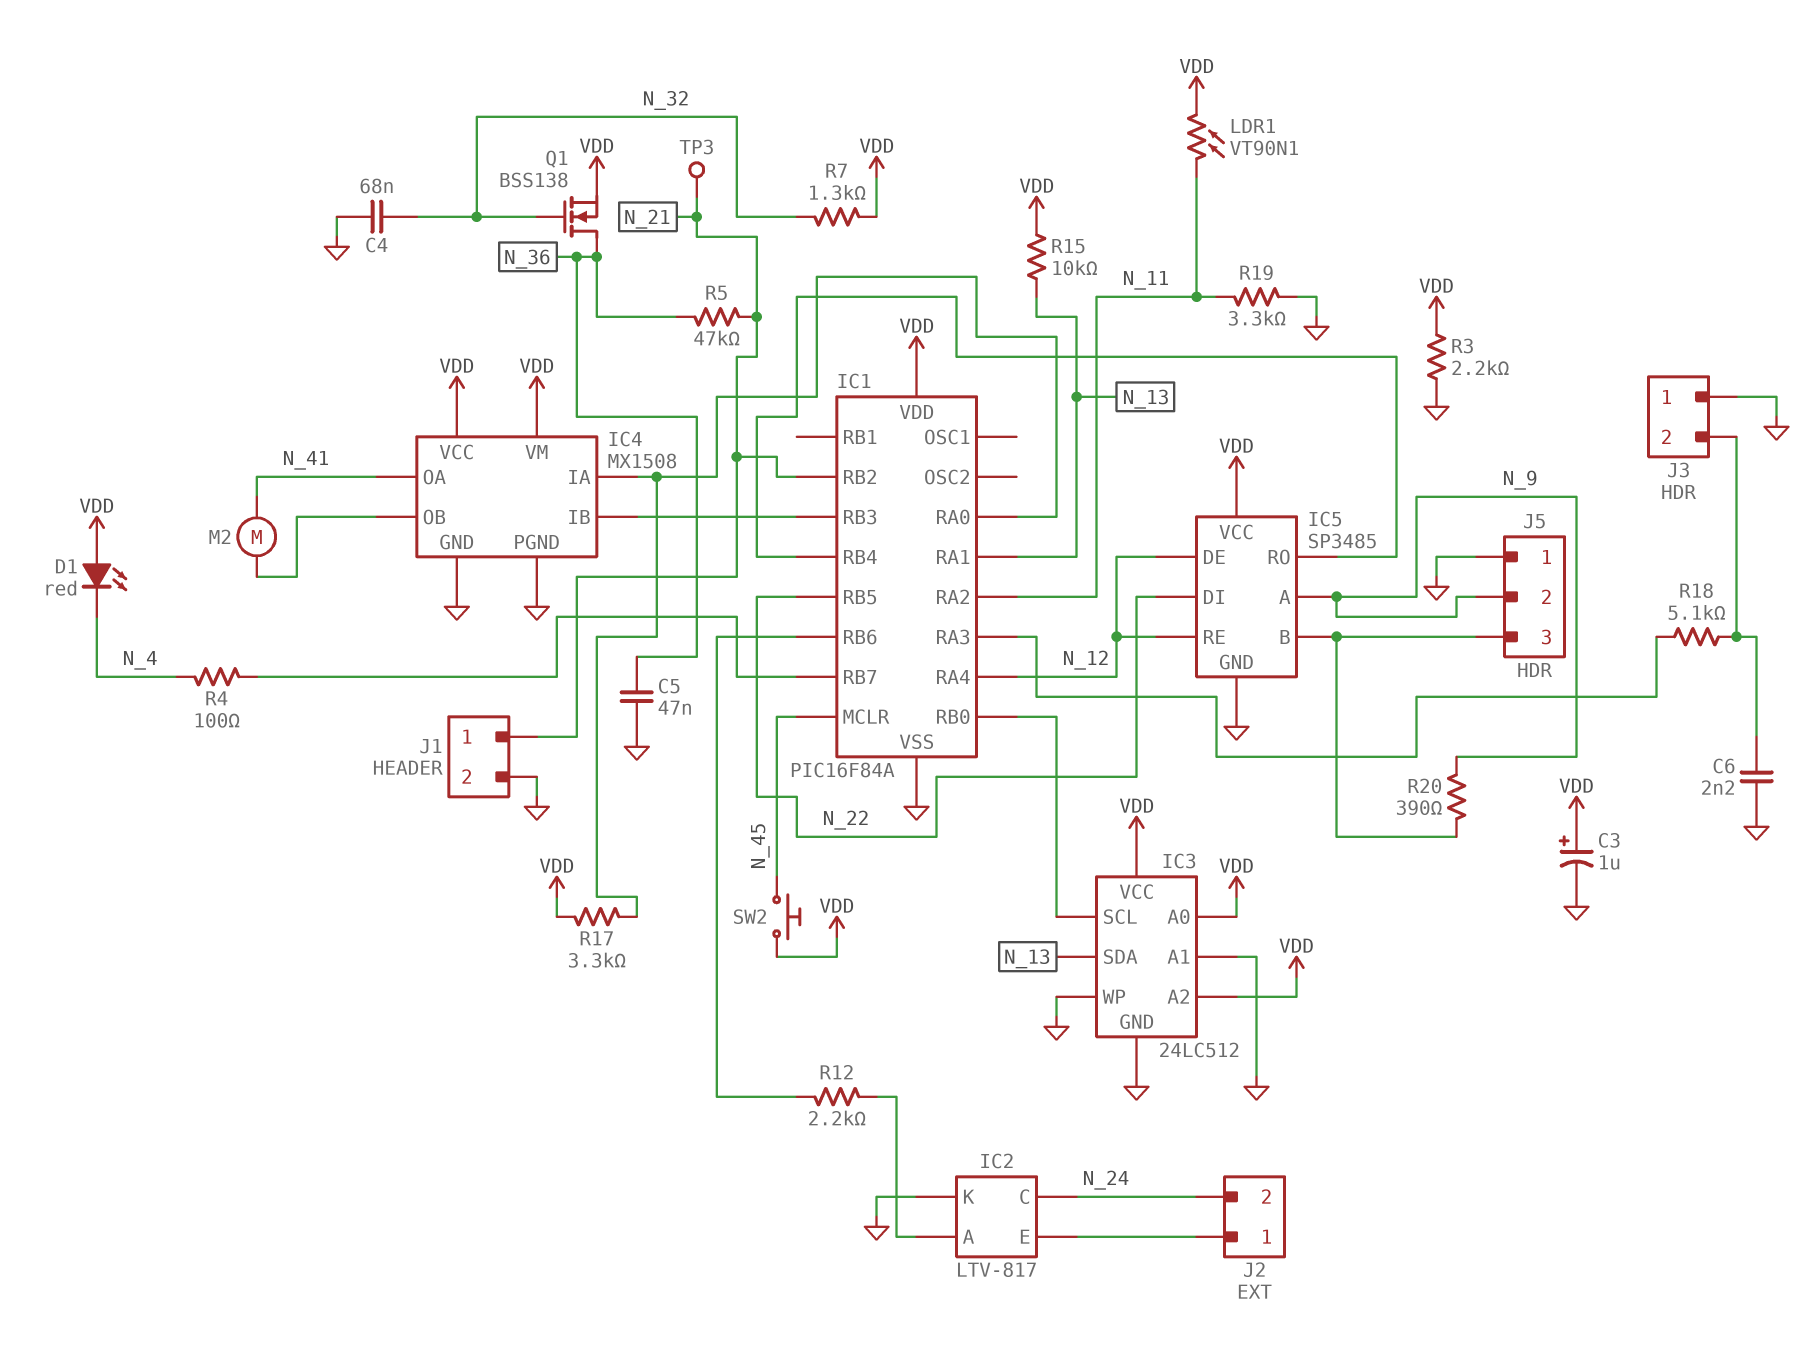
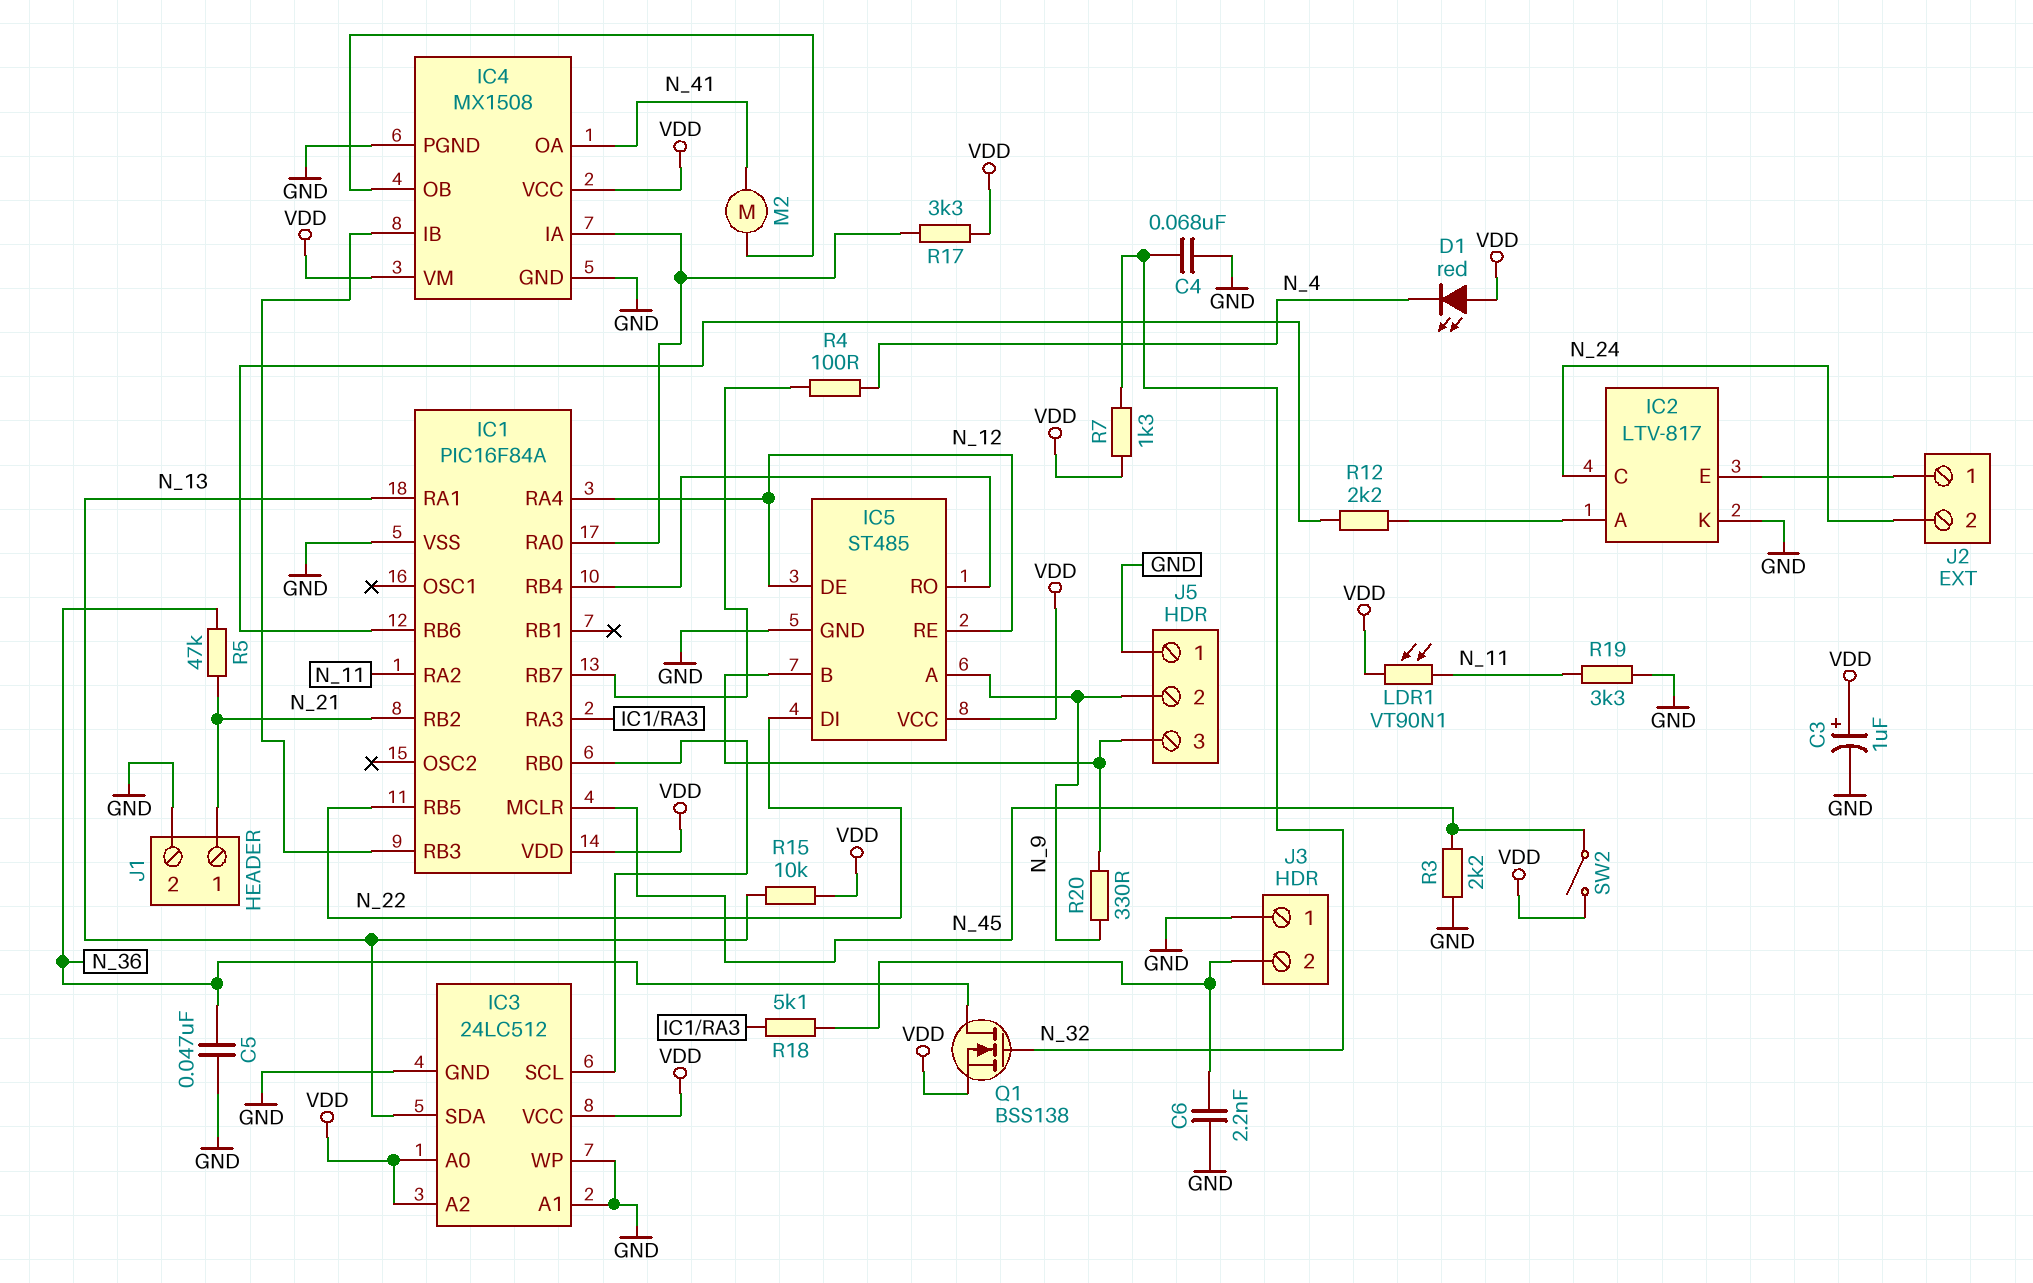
IC5: SP3485 -> ST485
R3: 2.2k (GND, VDD) -> 2.2k (GND, N_45)
R20: 390 (IC5/B, N_9) -> 330 (IC5/B, N_9)
SW2: button (N_45, VDD) -> switch (N_45, VDD)
TP3: test point (N_21) -> none

